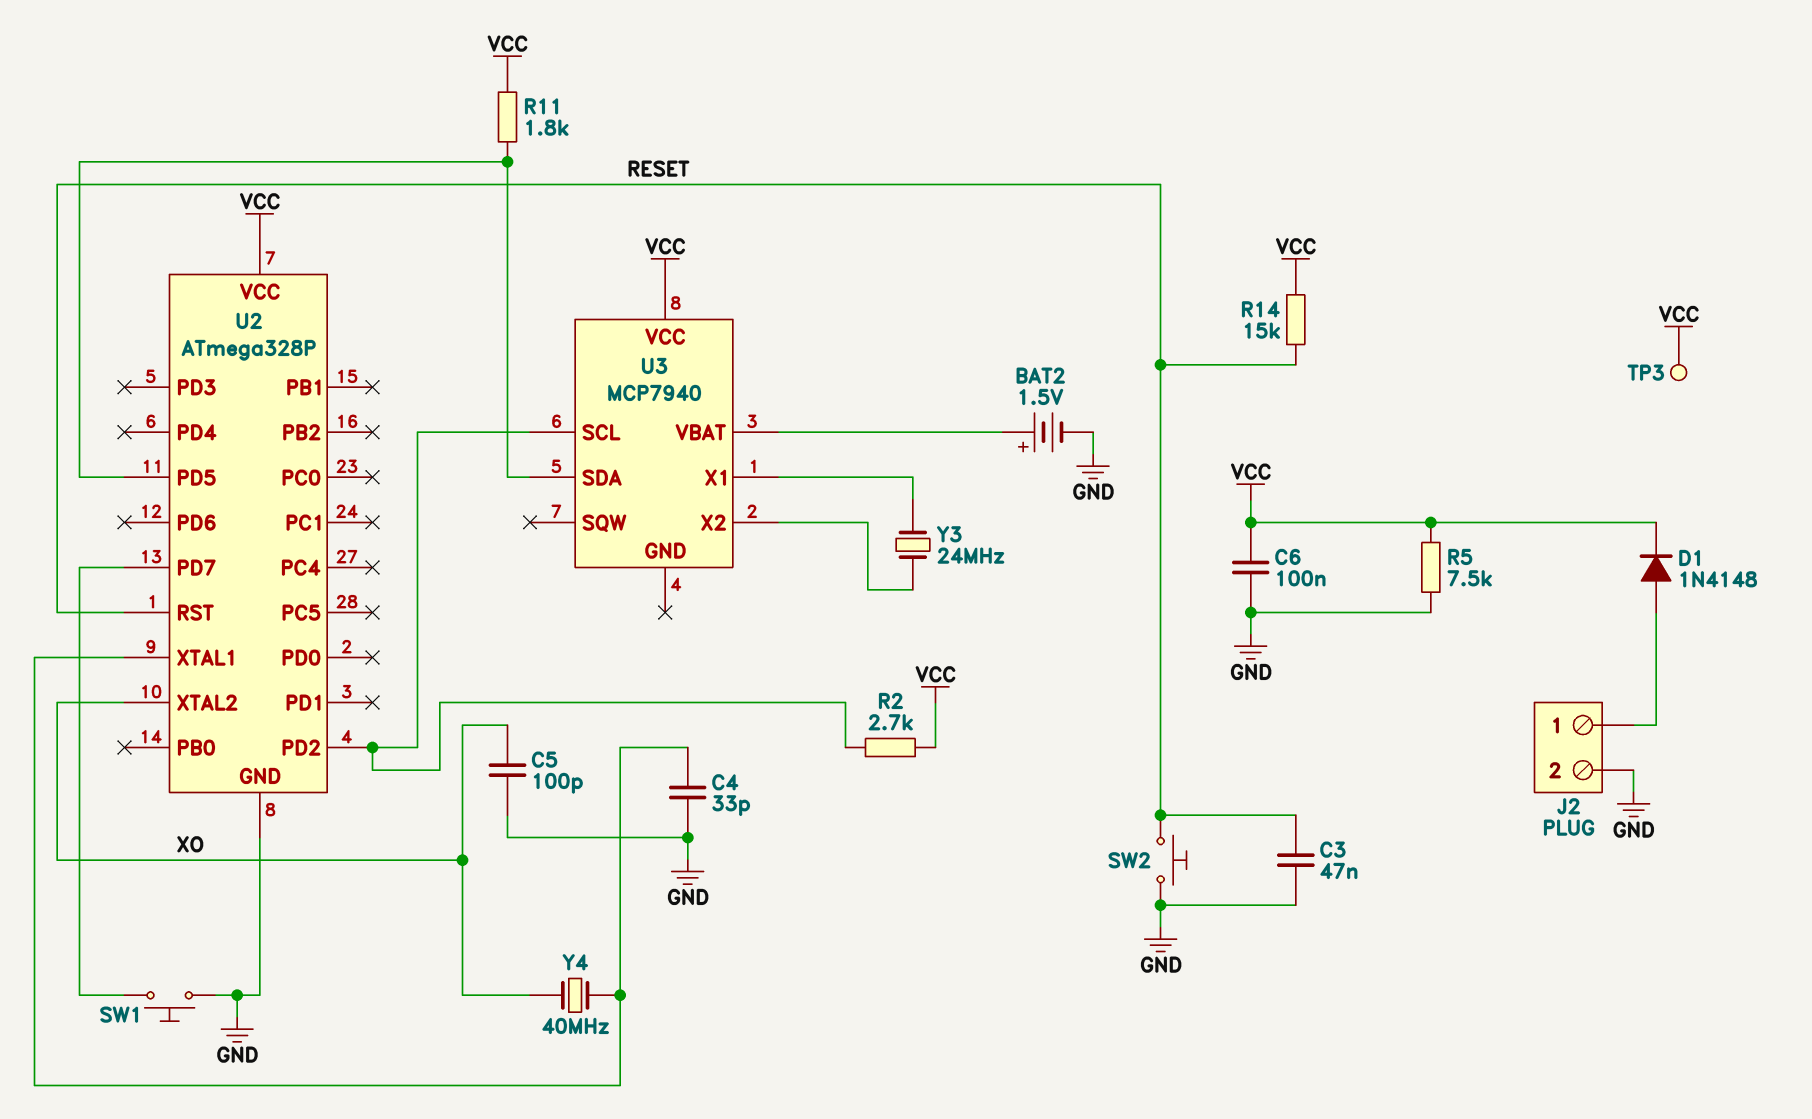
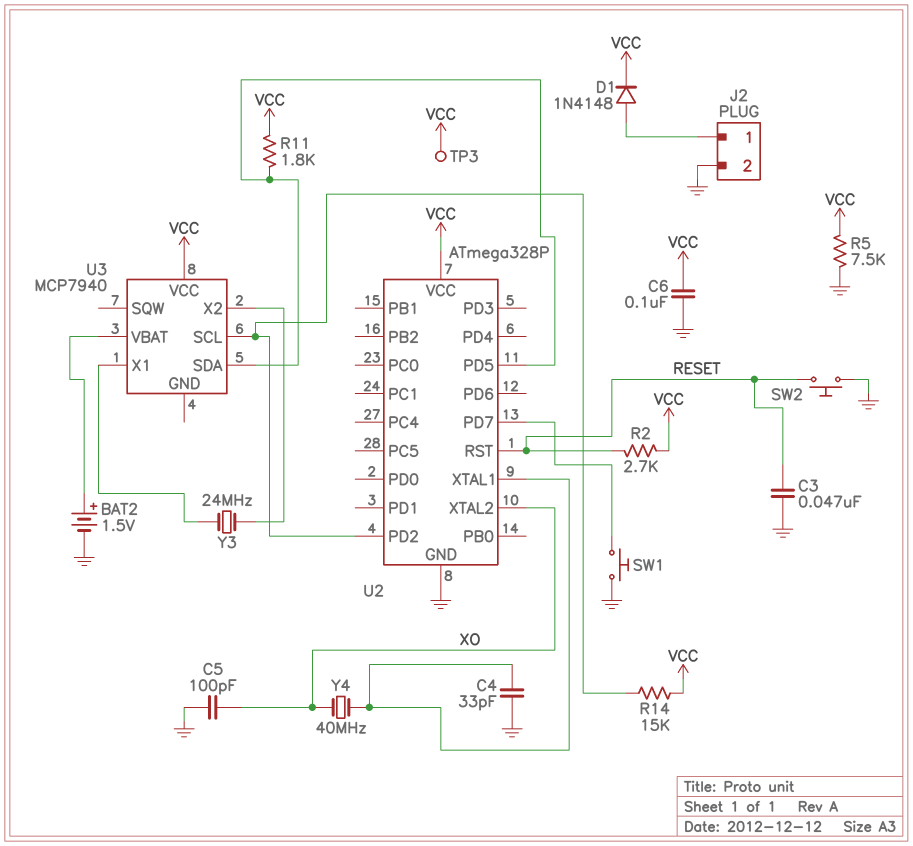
R2: 2.7k (U2/PD2, VCC) -> 2.7k (RESET, VCC)
R14: 15k (RESET, VCC) -> 15k (U2/PD2, VCC)

